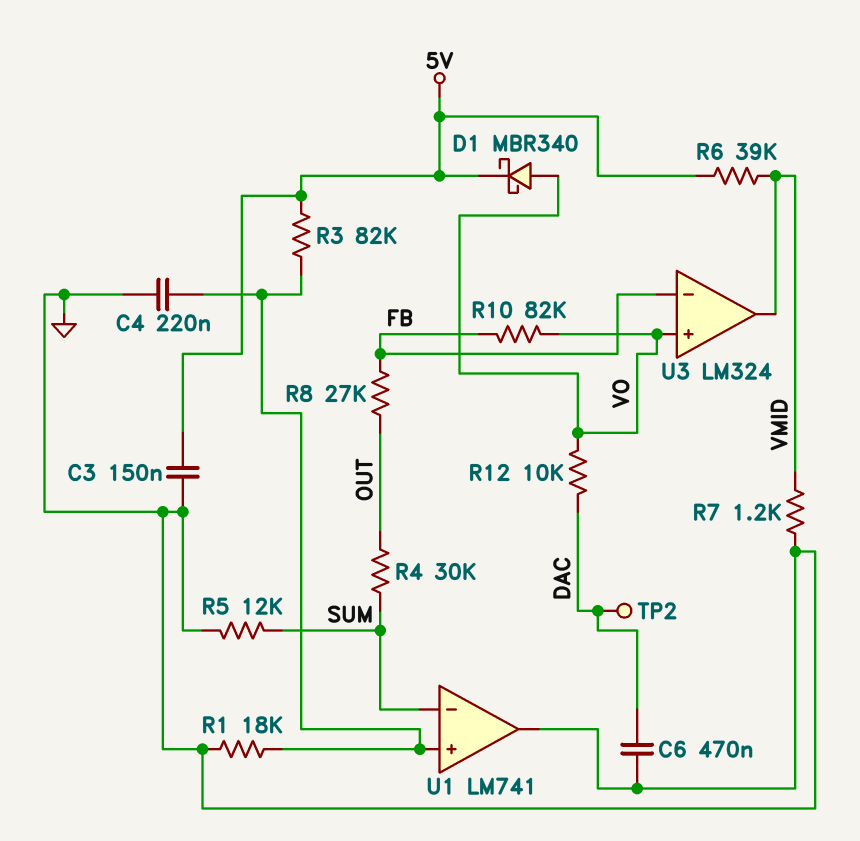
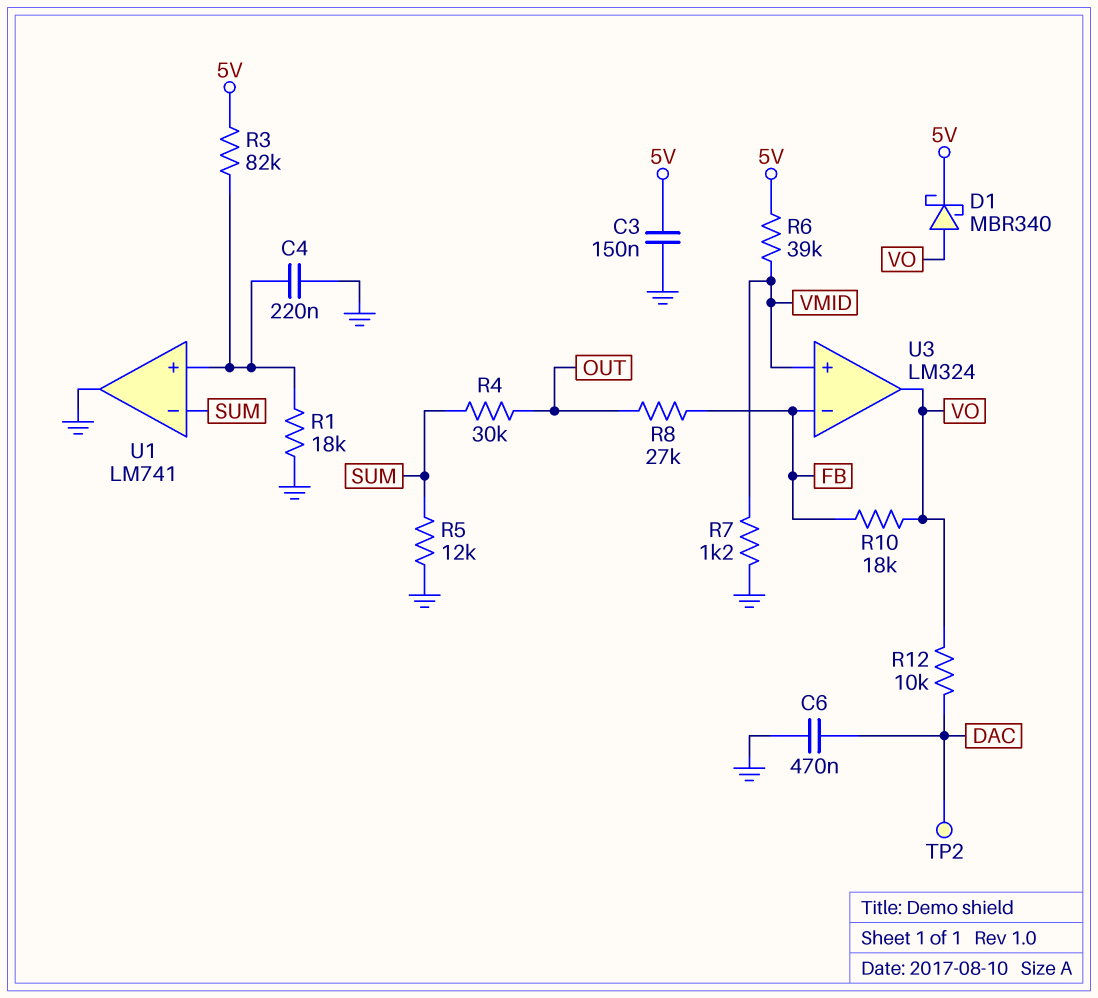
R10: 82k (FB, VO) -> 18k (FB, VO)
U3 pin in+: VO -> VMID
U3 pin out: VMID -> VO

